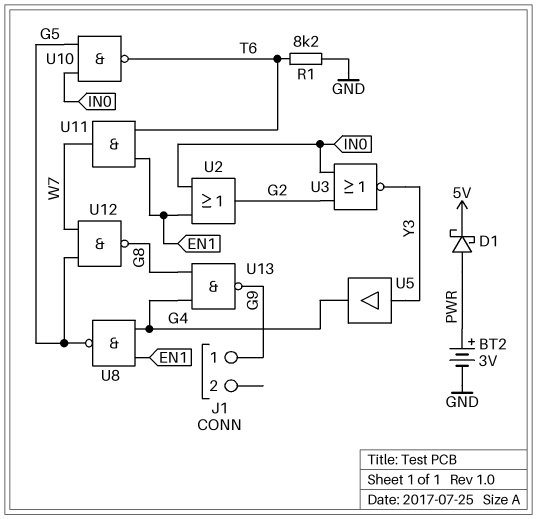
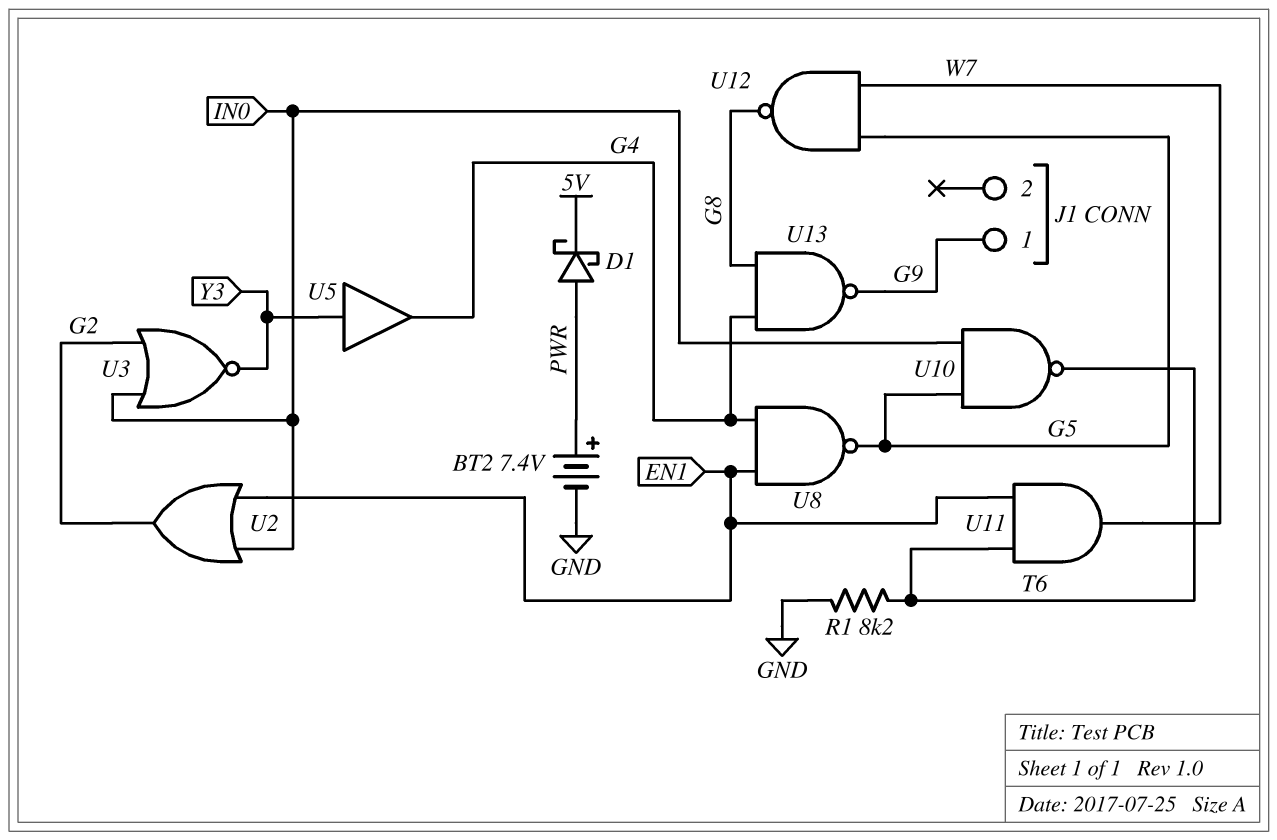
BT2: 3V (plus PWR, minus GND) -> 7.4V (plus PWR, minus GND)

